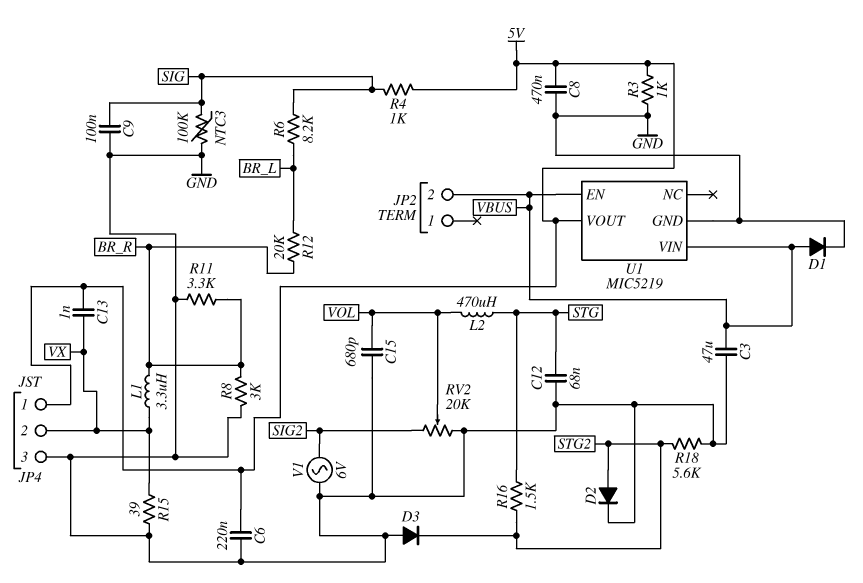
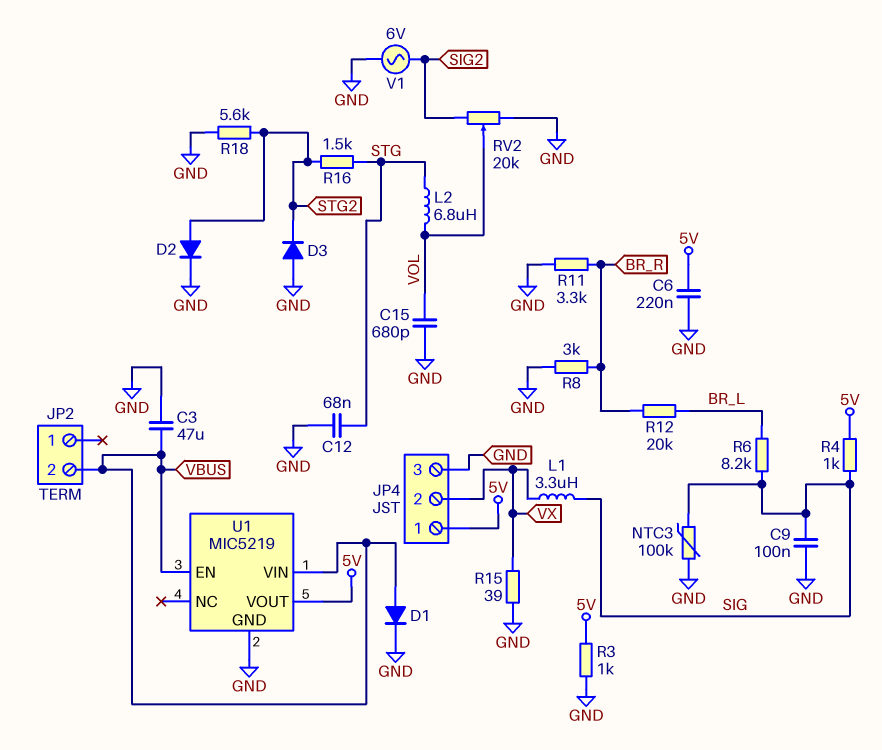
C8: 470nF (5V, GND) -> none
C13: 1nF (5V, VX) -> none
L1: 3.3uH (BR_R, VX) -> 3.3uH (SIG, VX)
L2: 470uH (STG, VOL) -> 6.8uH (STG, VOL)

